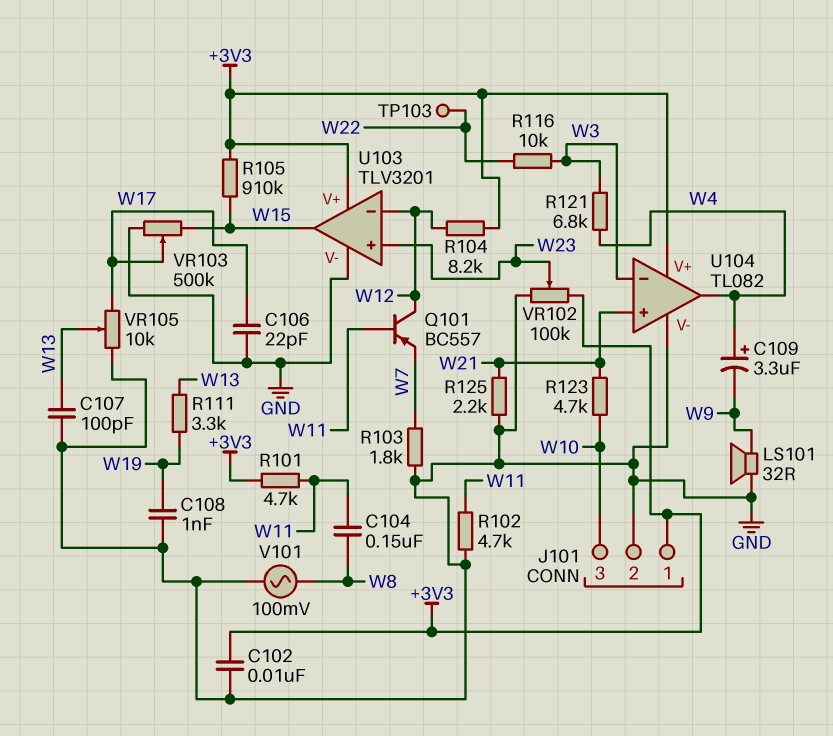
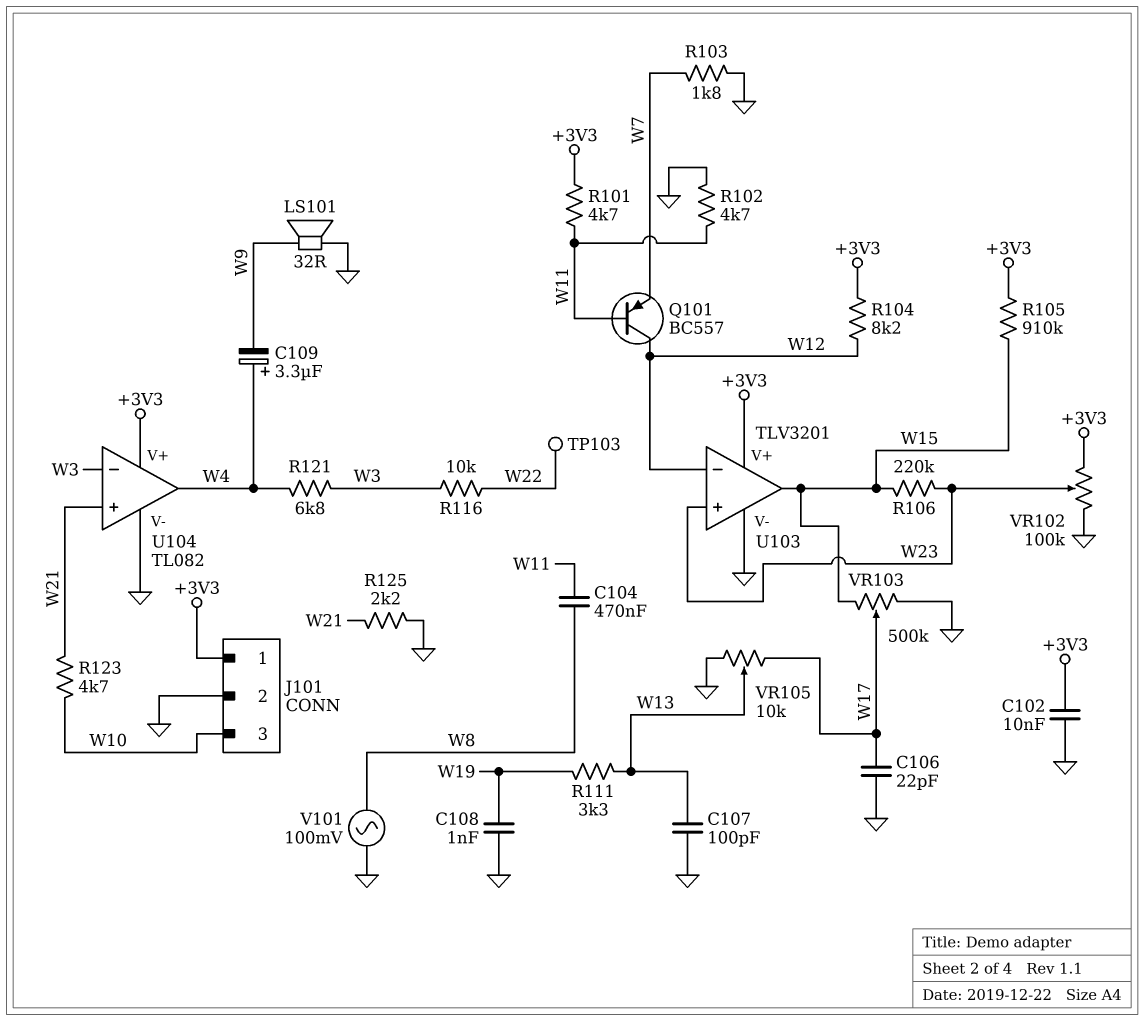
C104: 150nF (W8, W11) -> 470nF (W8, W11)
R106: none -> 220k (W15, W23)

